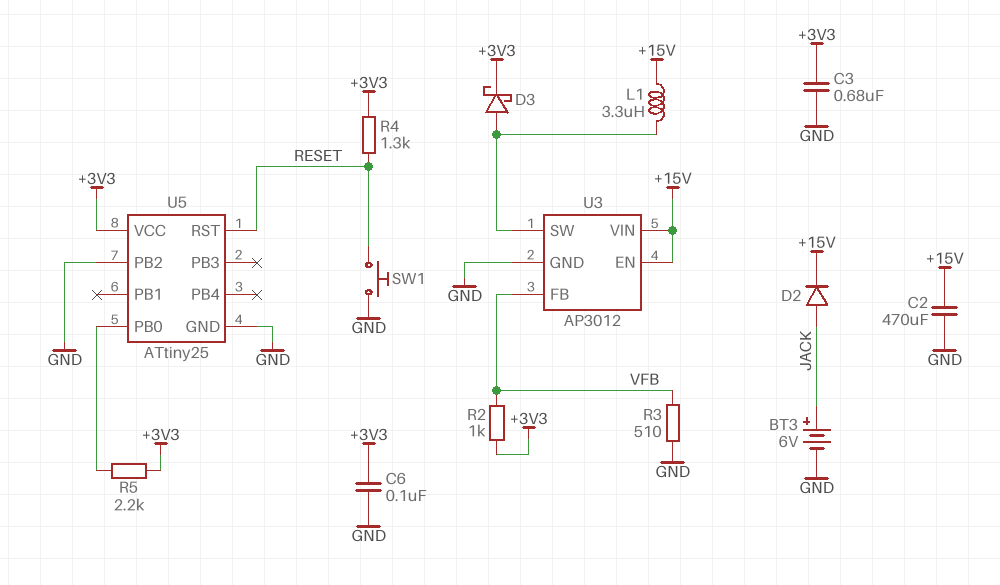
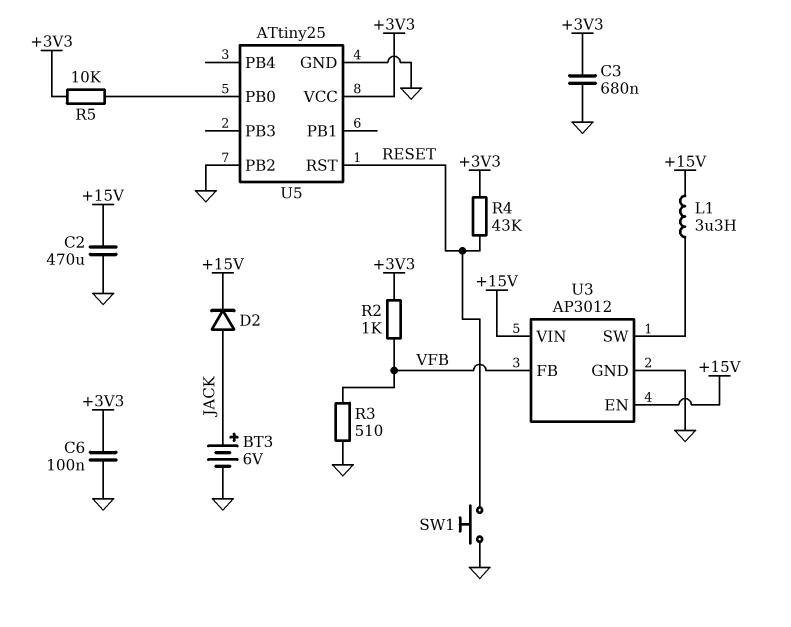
D3: schottky (A U3/SW, K +3V3) -> none
R4: 1.3k (+3V3, RESET) -> 43k (+3V3, RESET)
R5: 2.2k (+3V3, U5/PB0) -> 10k (+3V3, U5/PB0)

